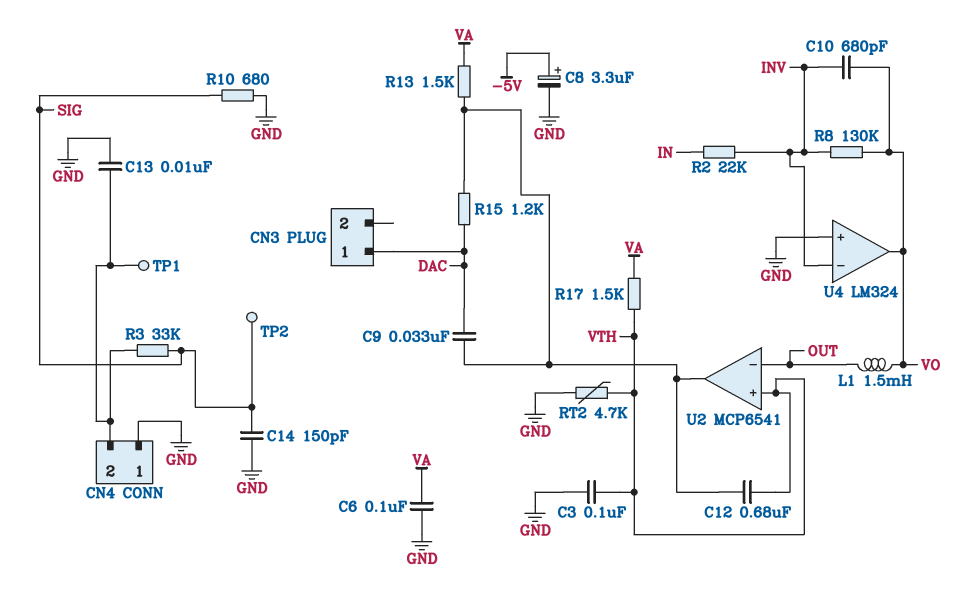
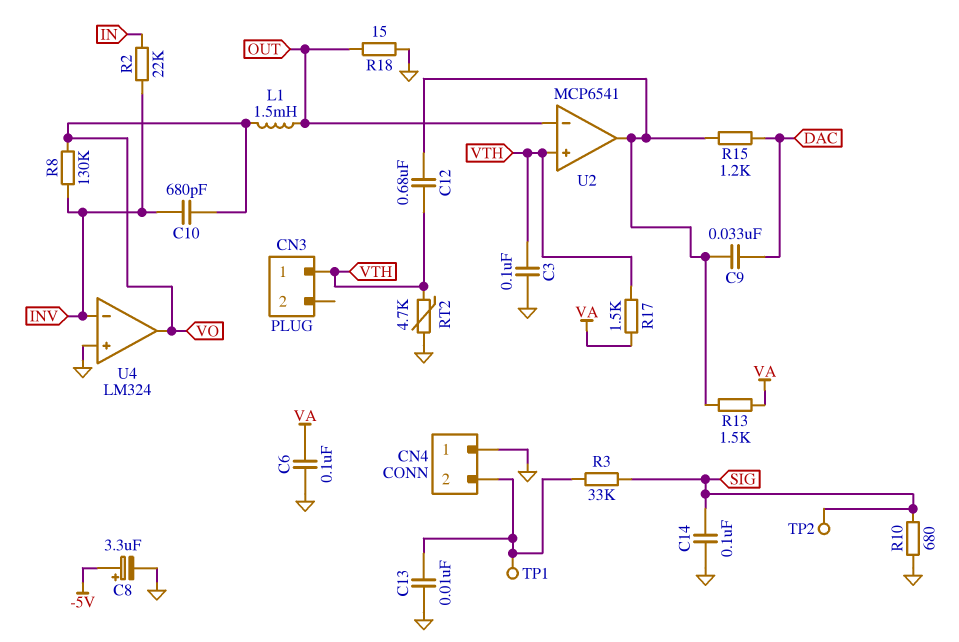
C14: 150pF (GND, SIG) -> 100nF (GND, SIG)
CN3 pin 1: DAC -> VTH
R18: none -> 15 (GND, OUT)

